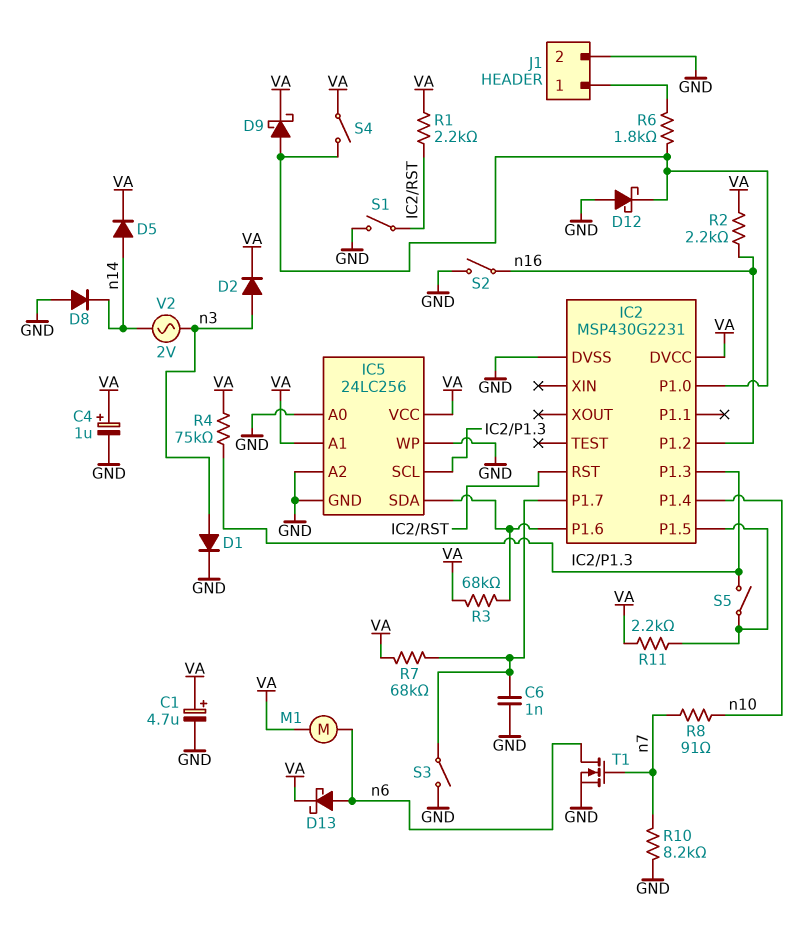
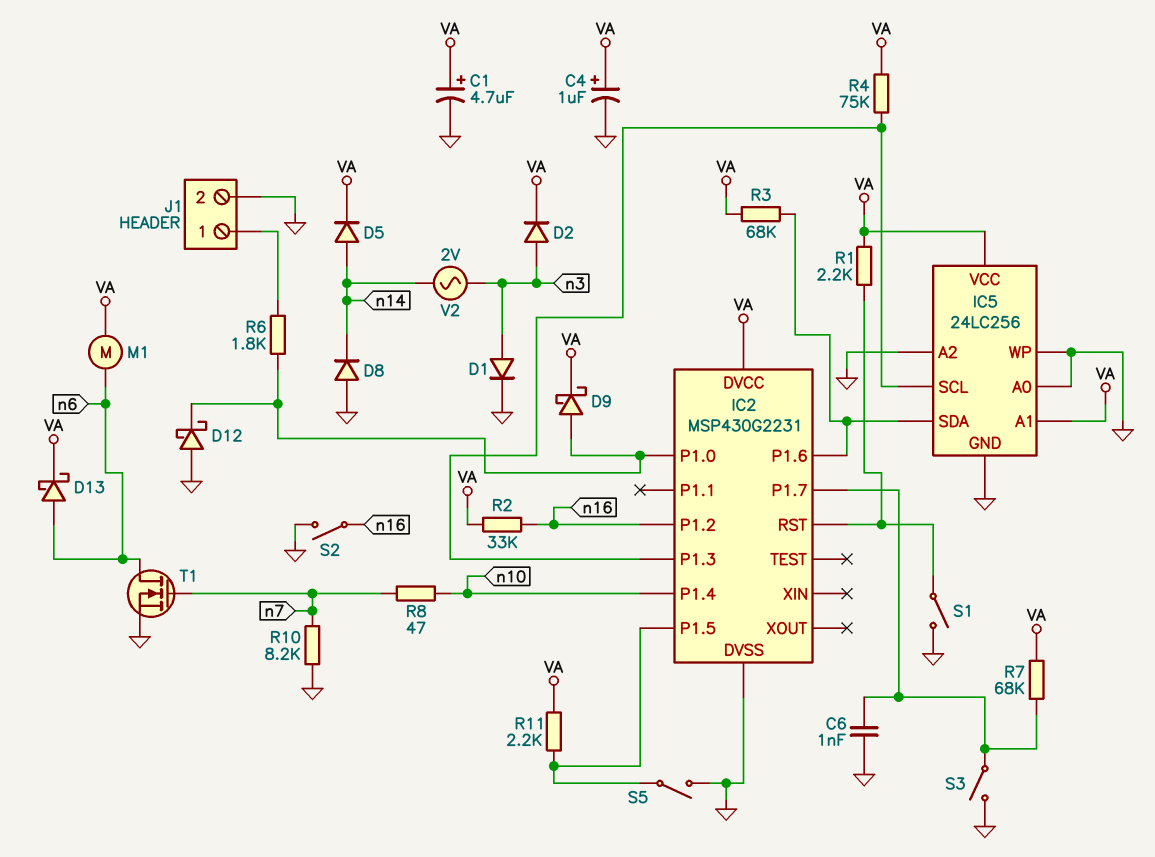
R2: 2.2k (VA, n16) -> 33k (VA, n16)
R8: 91 (n7, n10) -> 47 (n7, n10)
S4: switch (IC2/P1.0, VA) -> none
S5: switch (IC2/P1.3, IC2/P1.5) -> switch (GND, IC2/P1.5)

